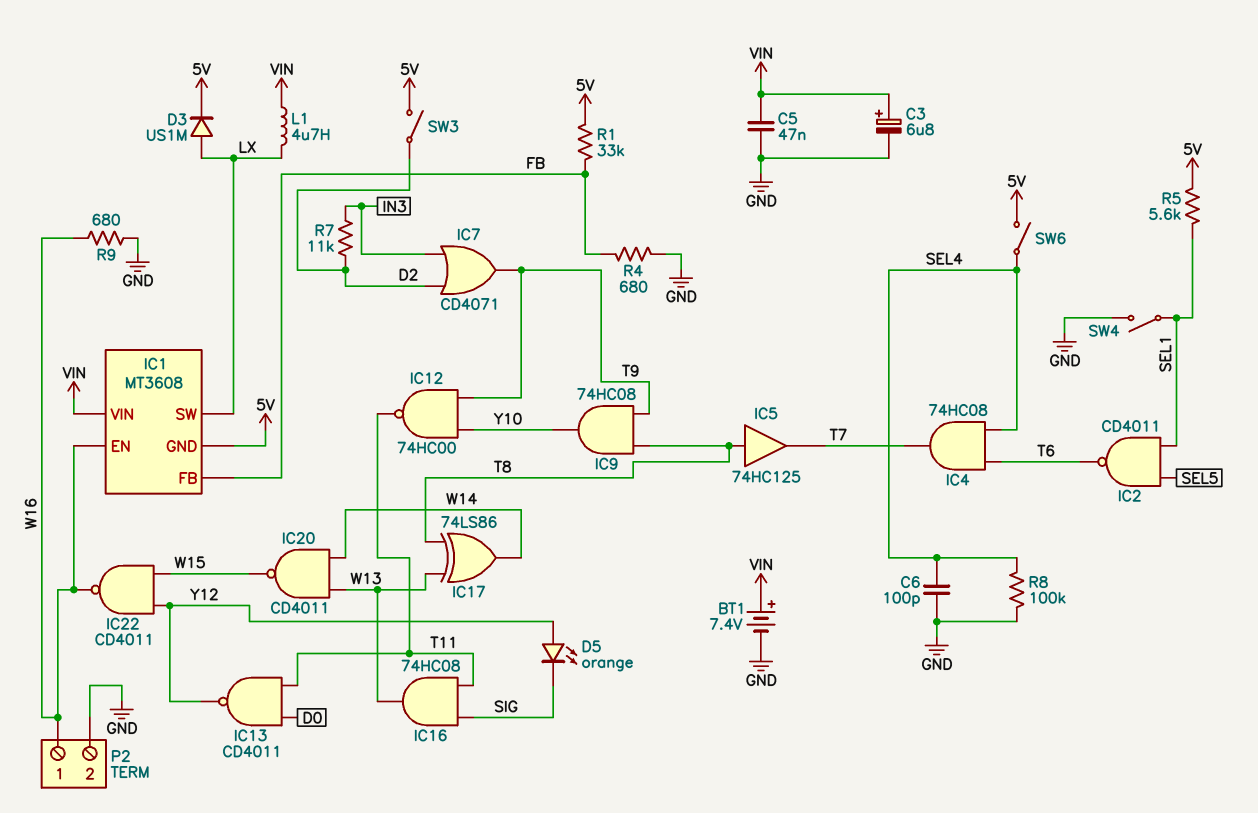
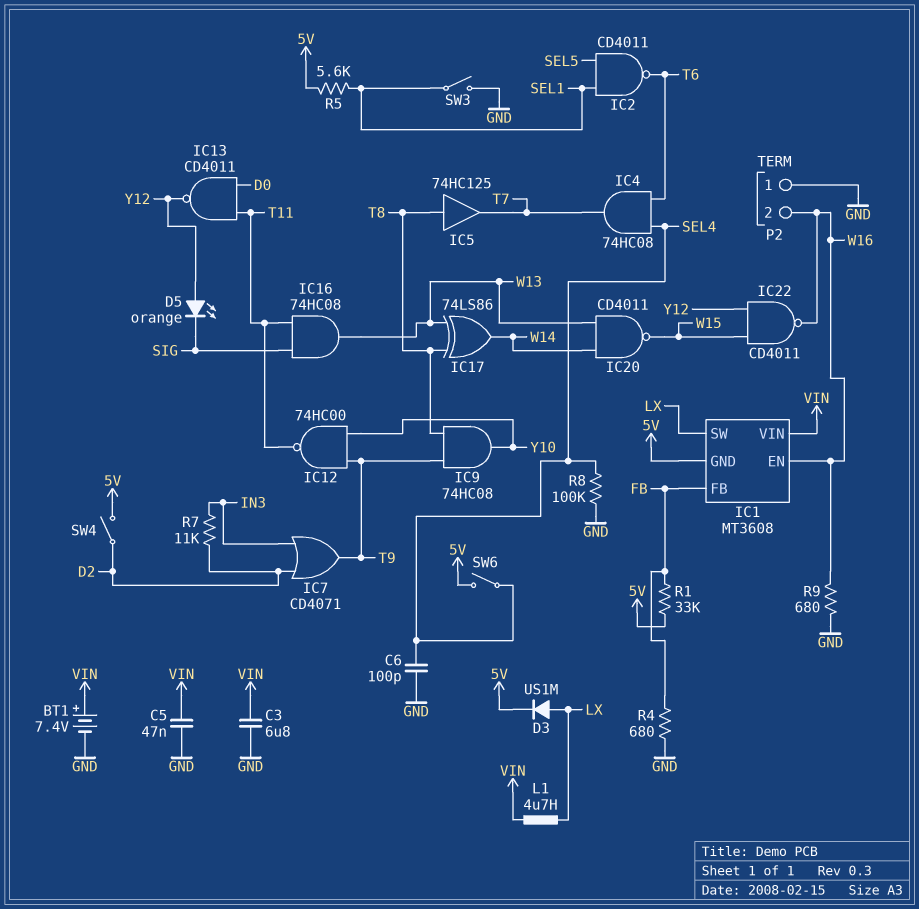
C3: 6.8uF (plus VIN, minus GND) -> 6.8uF (GND, VIN)
P2 pin 1: W16 -> GND
P2 pin 2: GND -> W16
SW3: switch (5V, D2) -> switch (GND, SEL1)
SW4: switch (GND, SEL1) -> switch (5V, D2)

